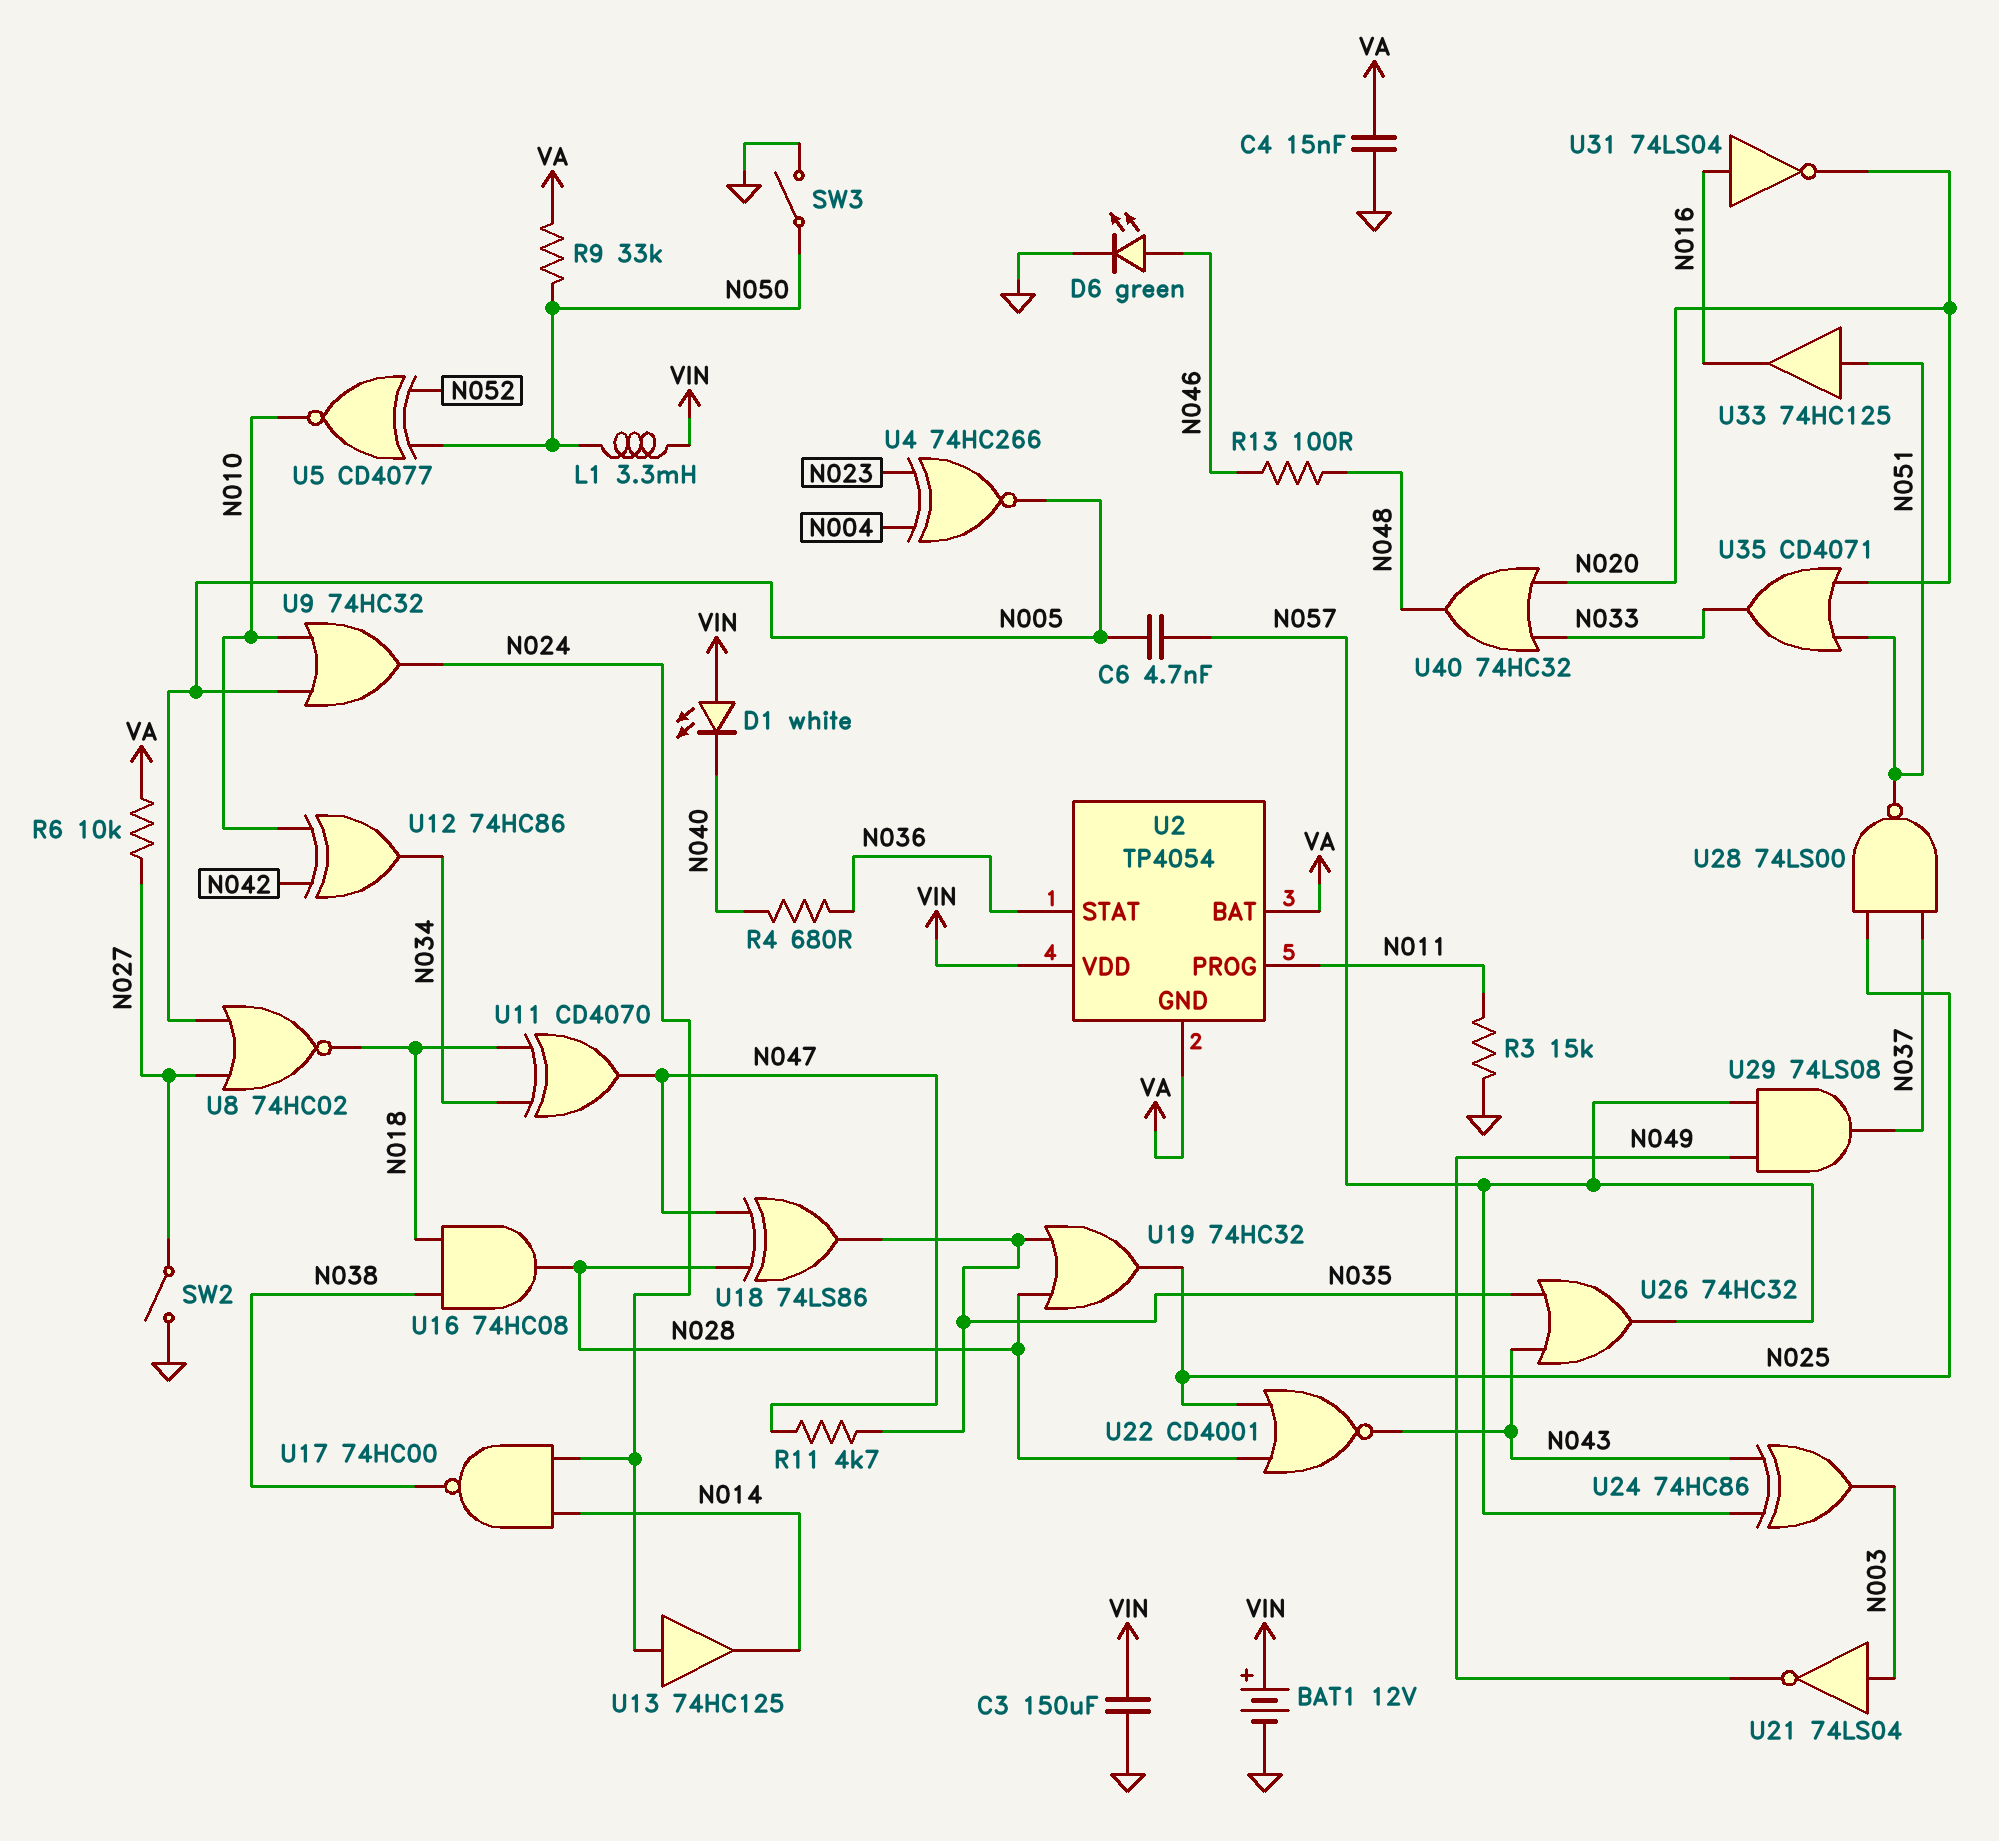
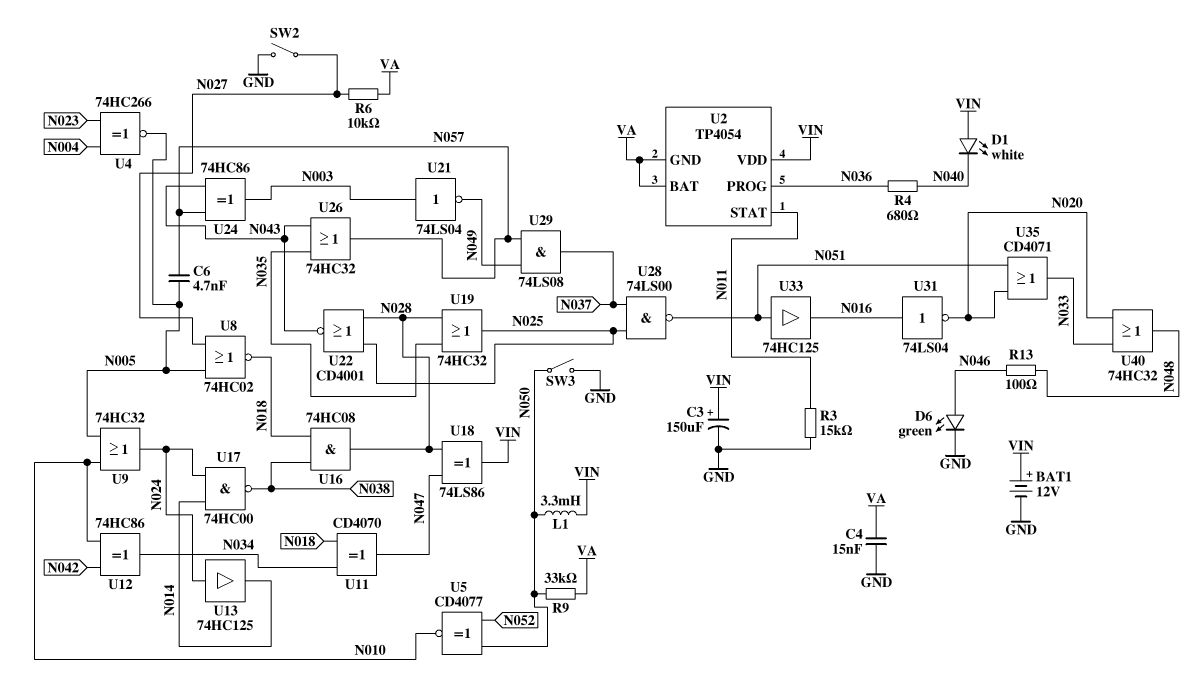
C3: 150uF (GND, VIN) -> 150uF (plus VIN, minus GND)
R11: 4.7k (N035, N047) -> none
U2 pin PROG: N011 -> N036
U2 pin STAT: N036 -> N011
U18: XOR 74LS86 (in N028, in N047, out N035) -> XOR 74LS86 (in N028, in N047, out VIN)

